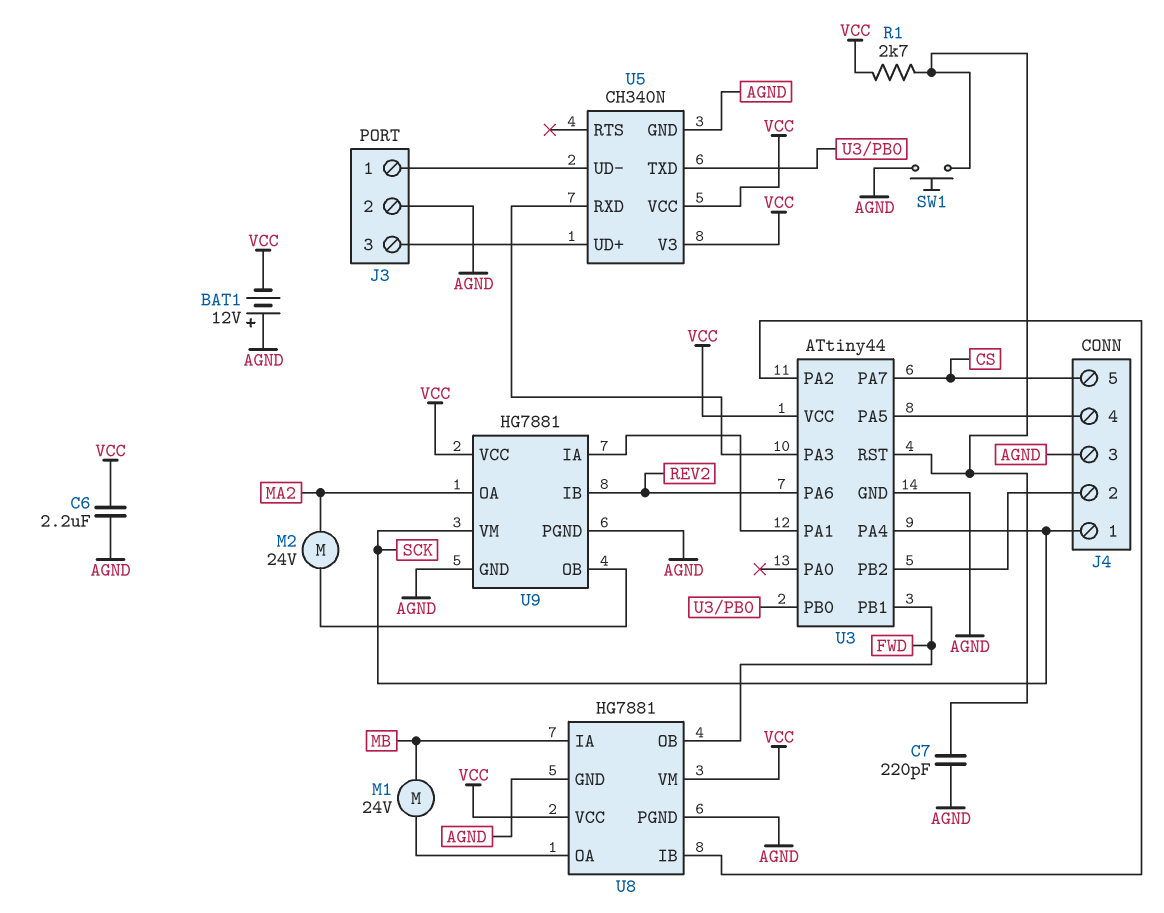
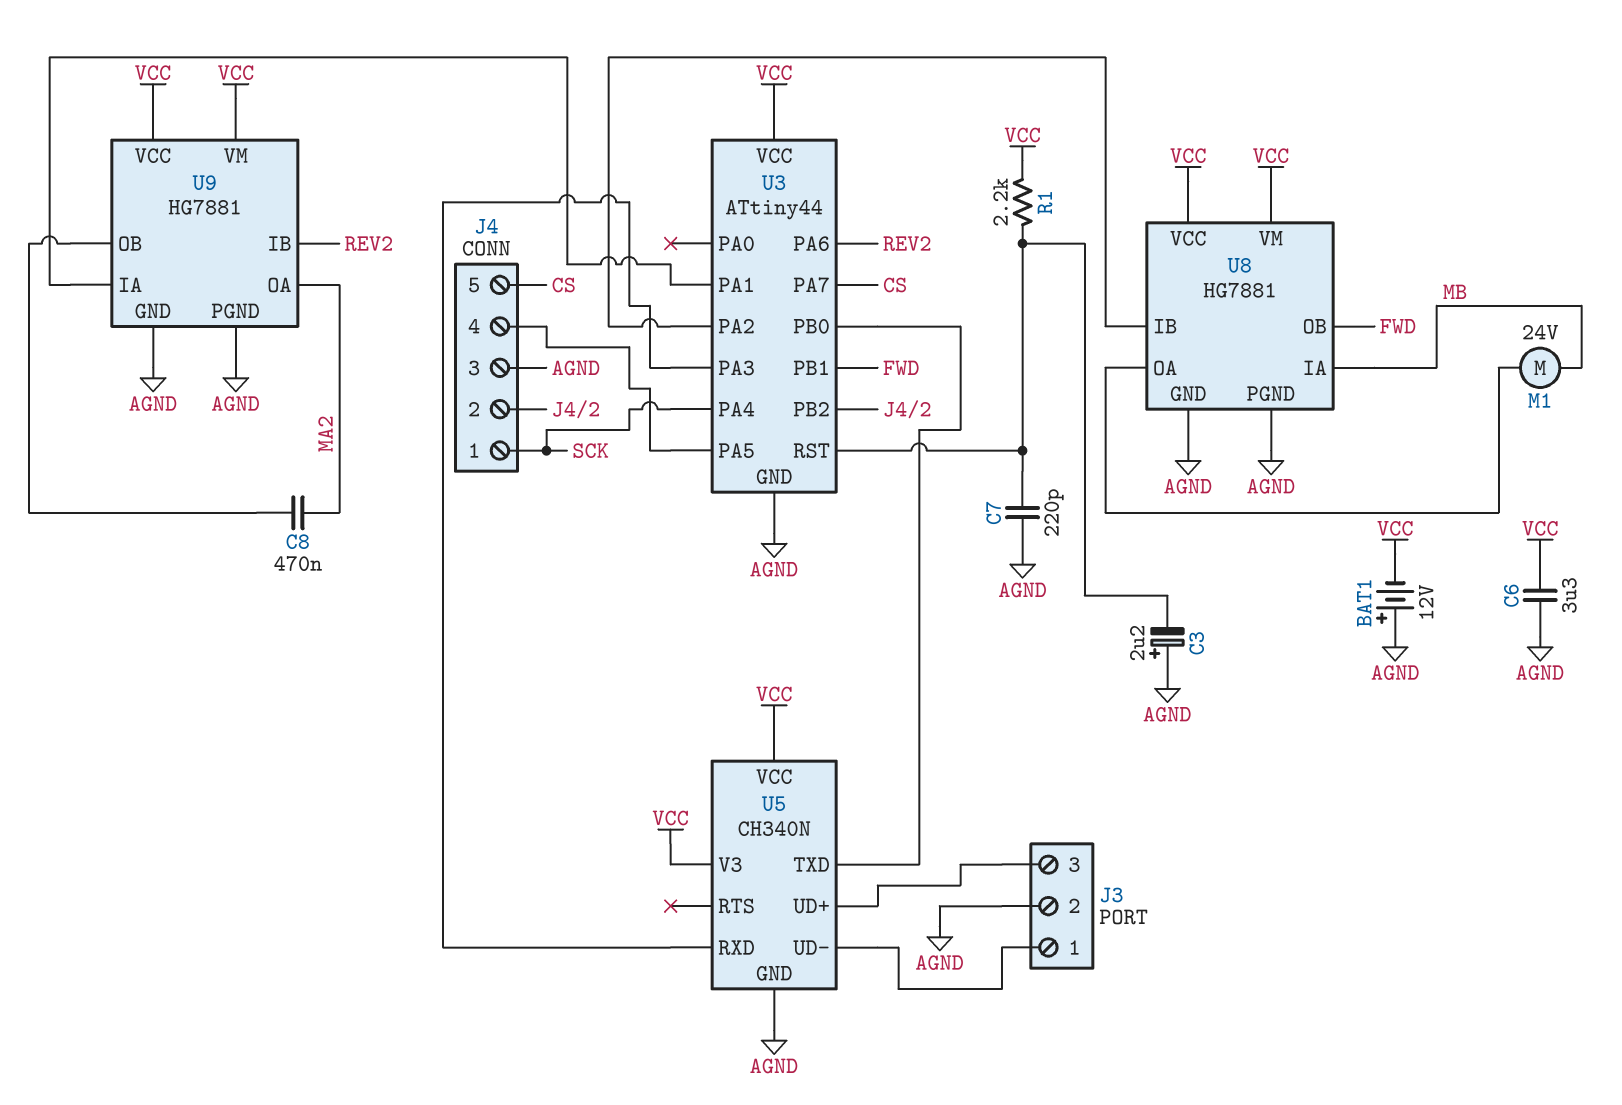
C3: none -> 2.2uF (plus AGND, minus U3/RST)
C6: 2.2uF (AGND, VCC) -> 3.3uF (AGND, VCC)
C8: none -> 470nF (MA2, U9/OB)
M2: motor 24V (MA2, U9/OB) -> none
R1: 2.7k (U3/RST, VCC) -> 2.2k (U3/RST, VCC)
SW1: button (AGND, U3/RST) -> none
U9 pin VM: SCK -> VCC

